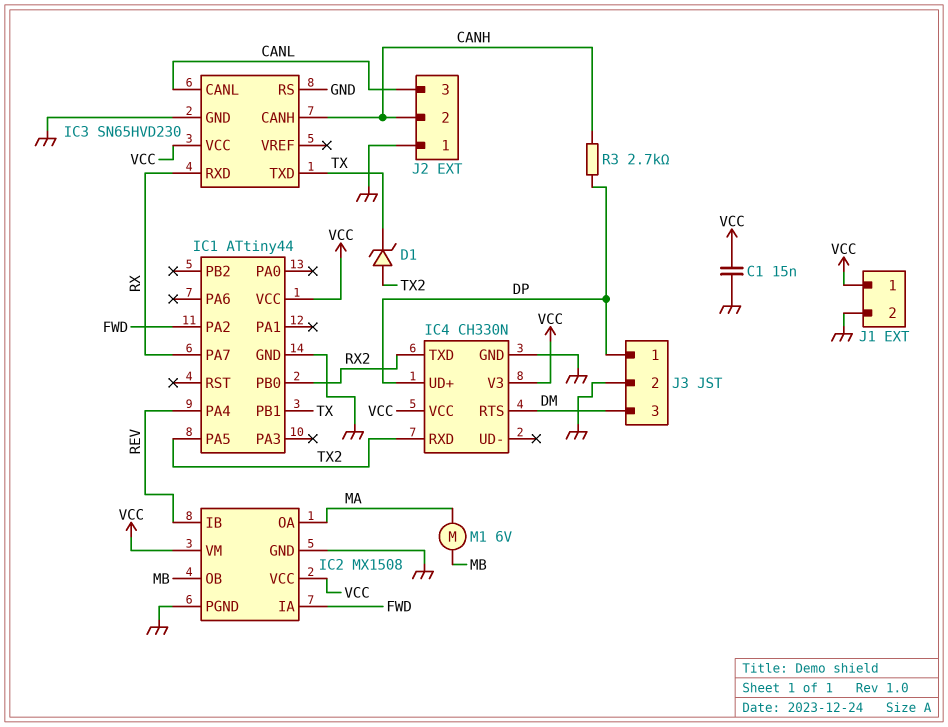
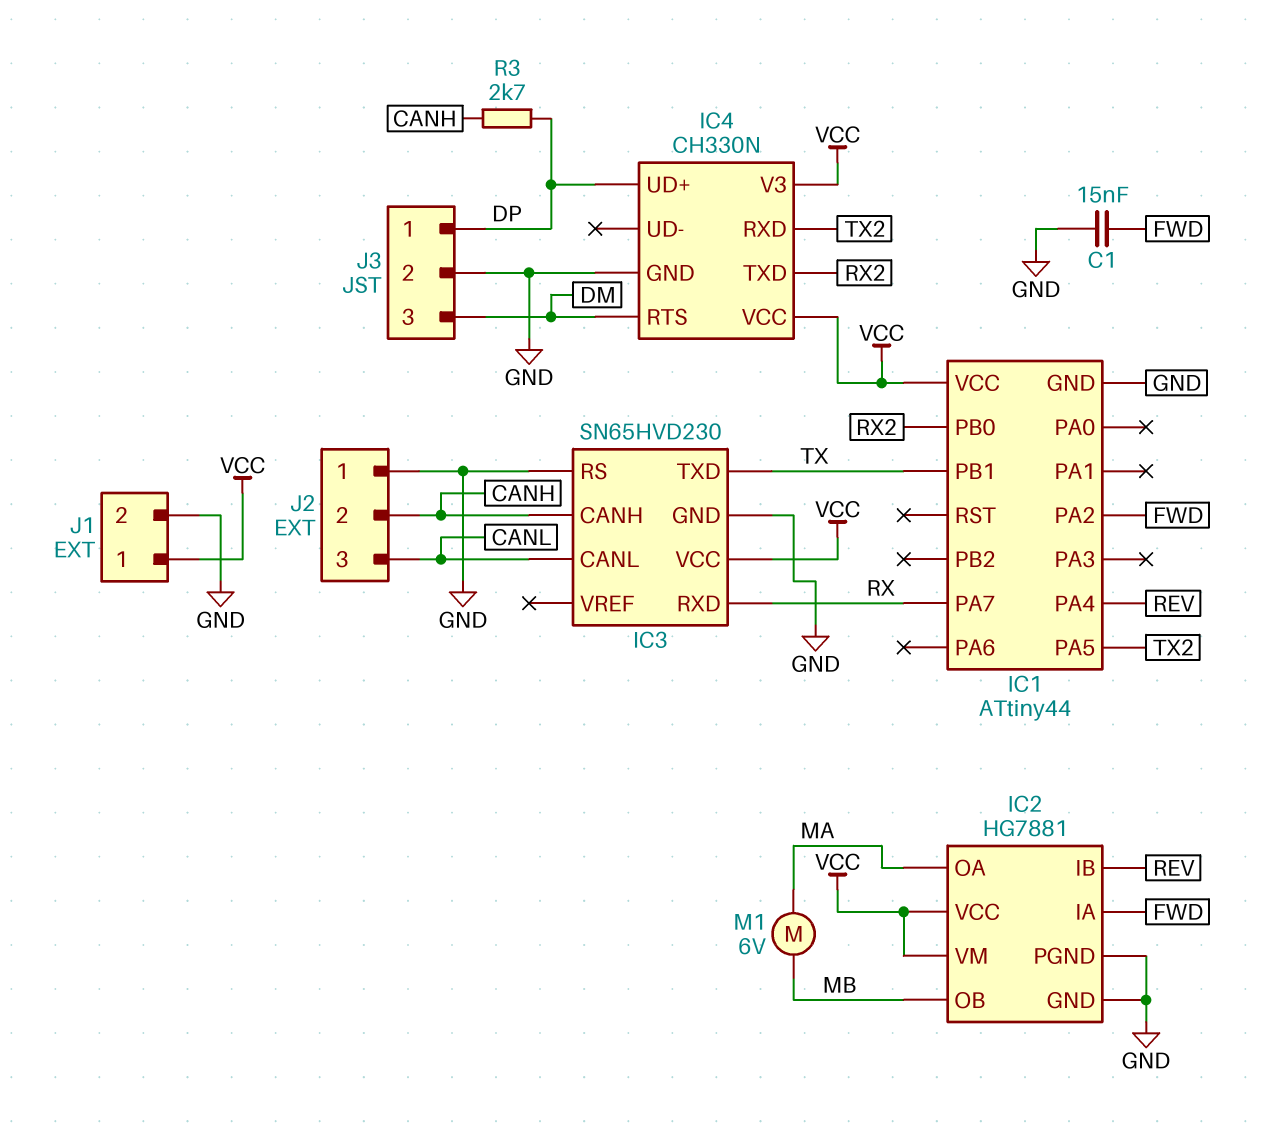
C1: 15nF (GND, VCC) -> 15nF (FWD, GND)
D1: zener (A TX2, K TX) -> none
IC2: MX1508 -> HG7881

